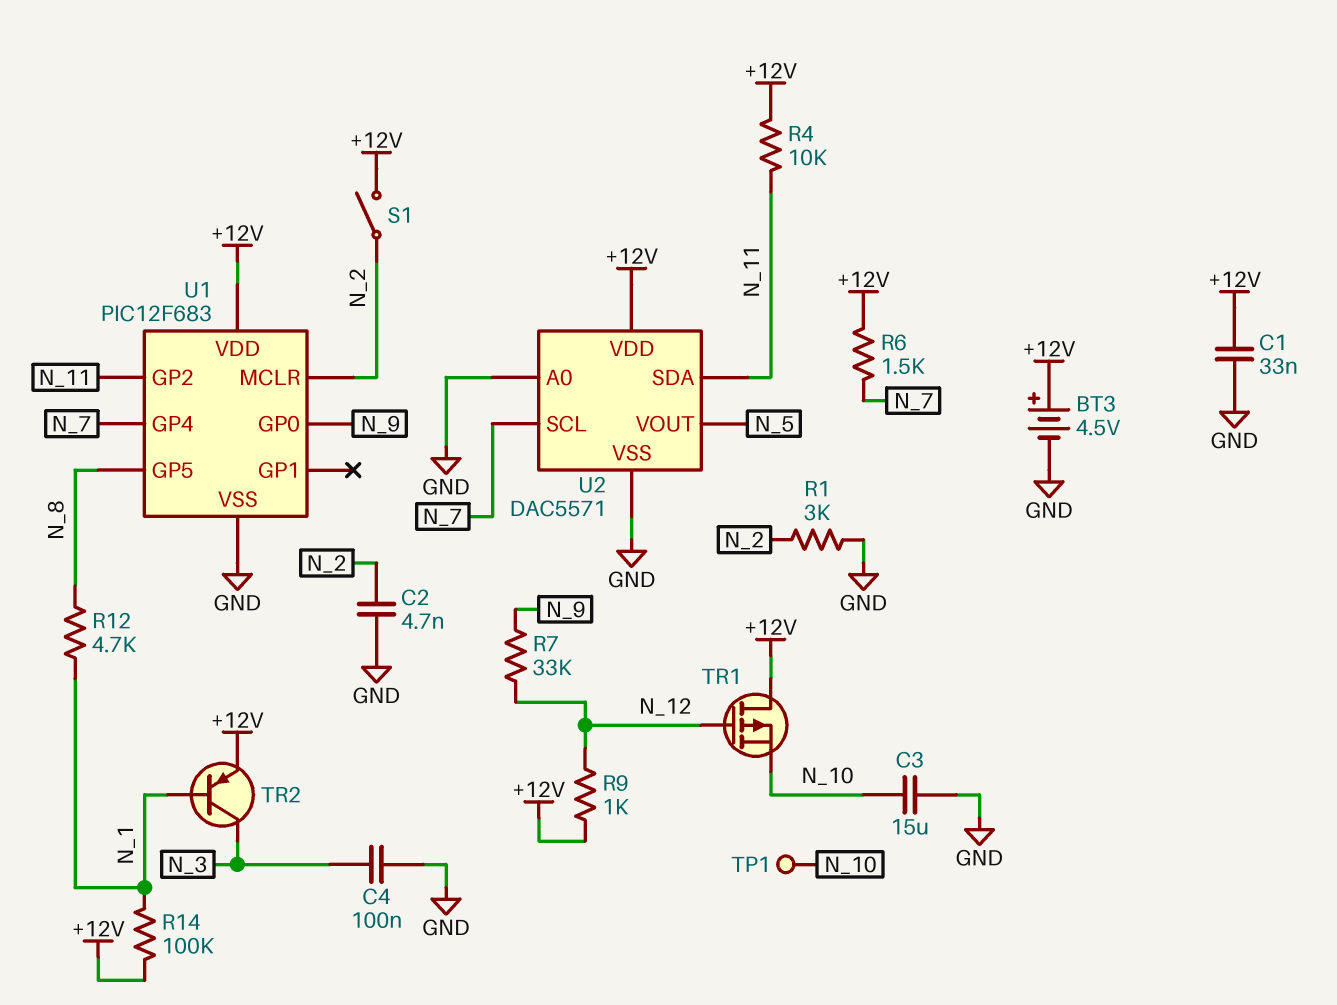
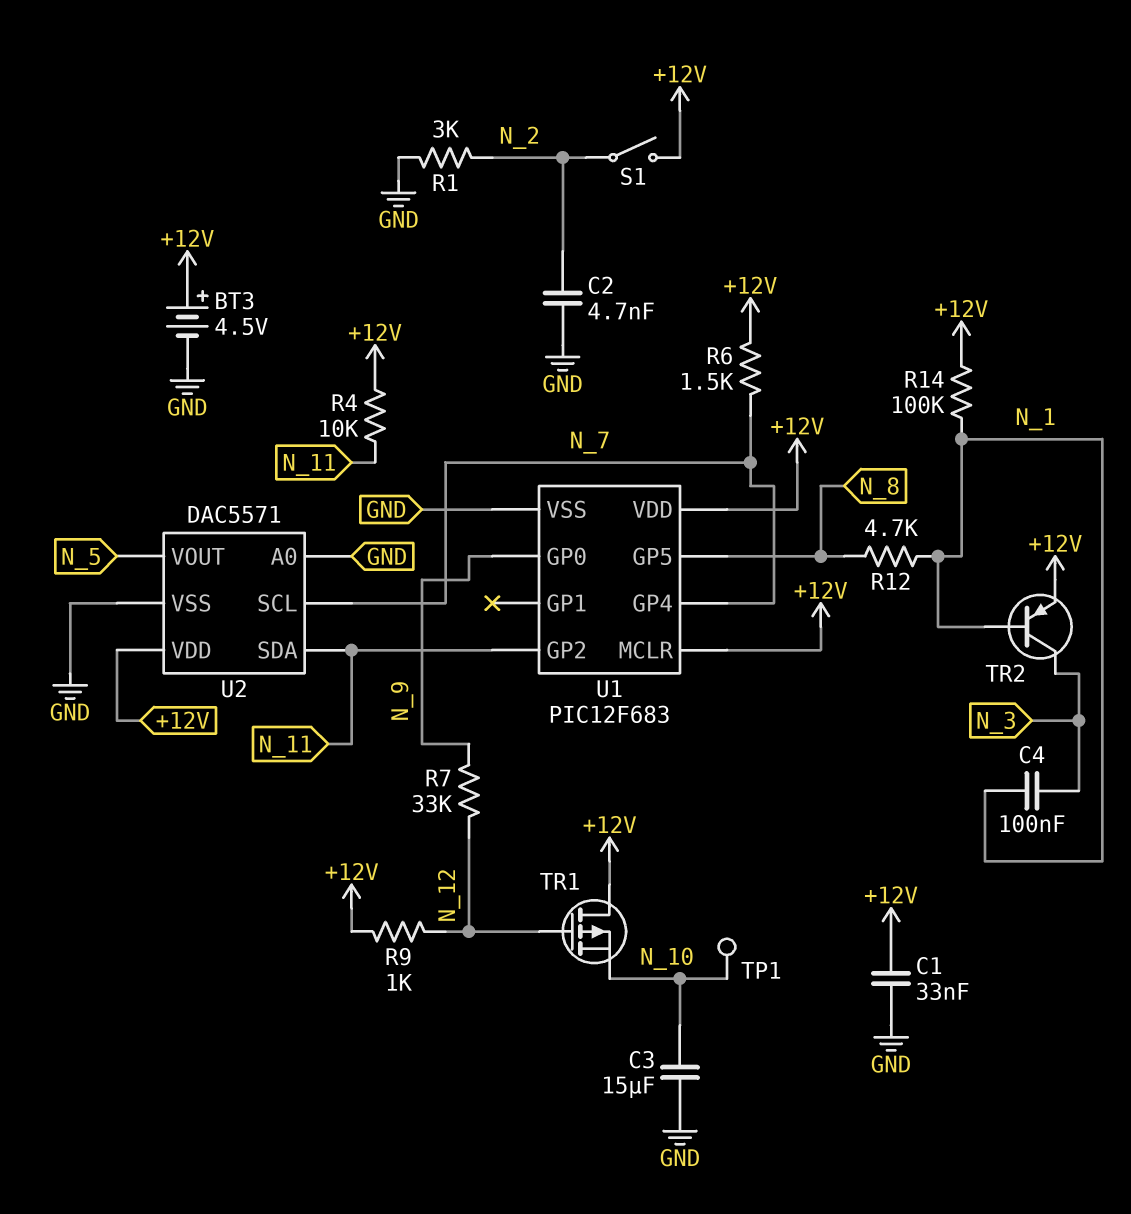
C4: 100nF (GND, N_3) -> 100nF (N_1, N_3)
U1 pin MCLR: N_2 -> +12V

